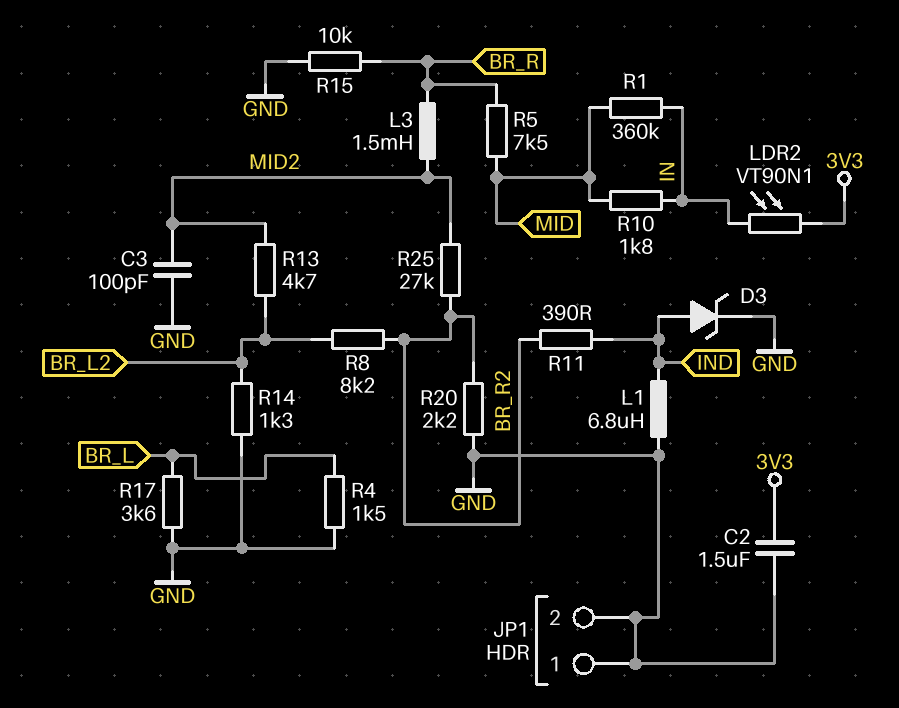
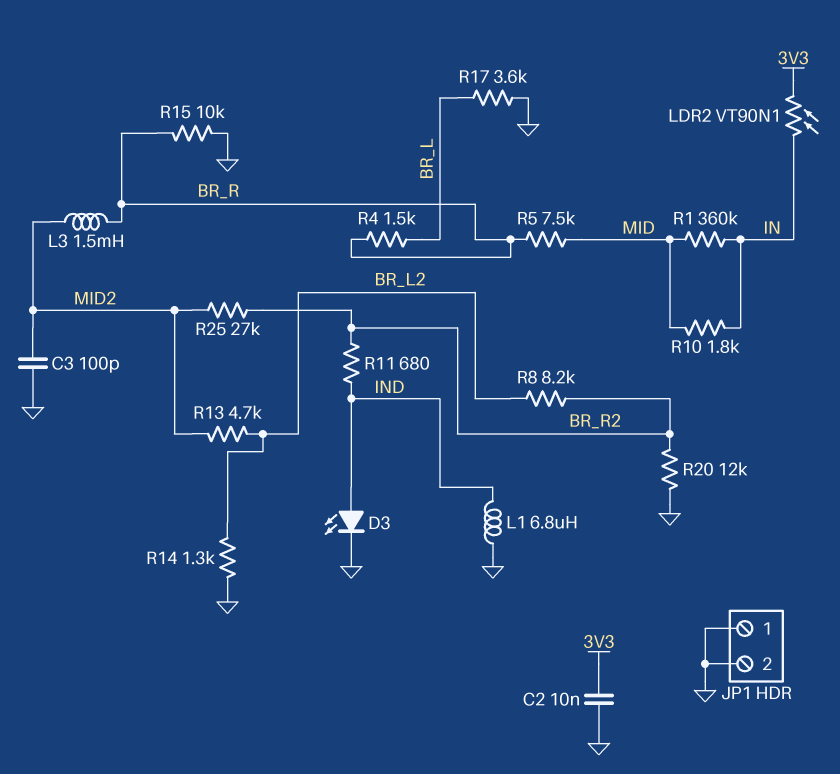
C2: 1.5uF (3V3, GND) -> 10nF (3V3, GND)
D3: zener (A IND, K GND) -> LED (A IND, K GND)
R4: 1.5k (BR_L, GND) -> 1.5k (BR_L, BR_R)
R11: 390 (BR_R2, IND) -> 680 (BR_R2, IND)
R20: 2.2k (BR_R2, GND) -> 12k (BR_R2, GND)

